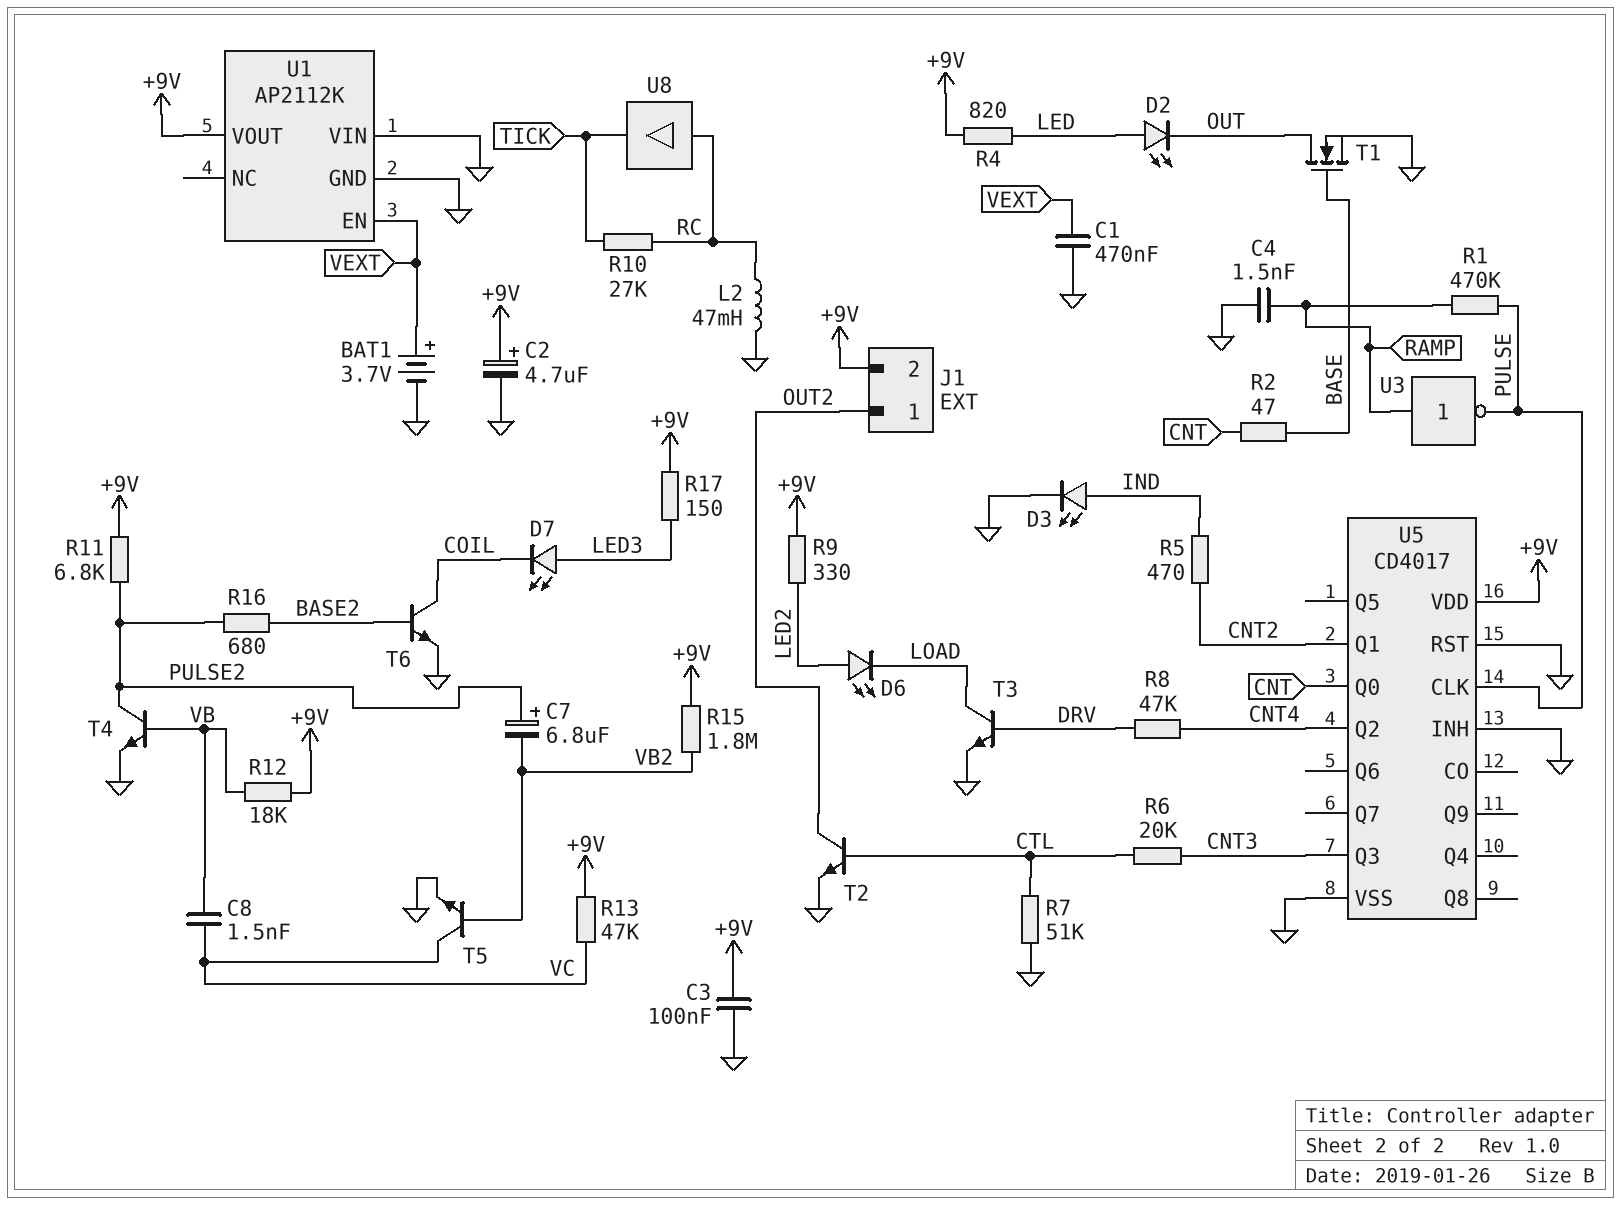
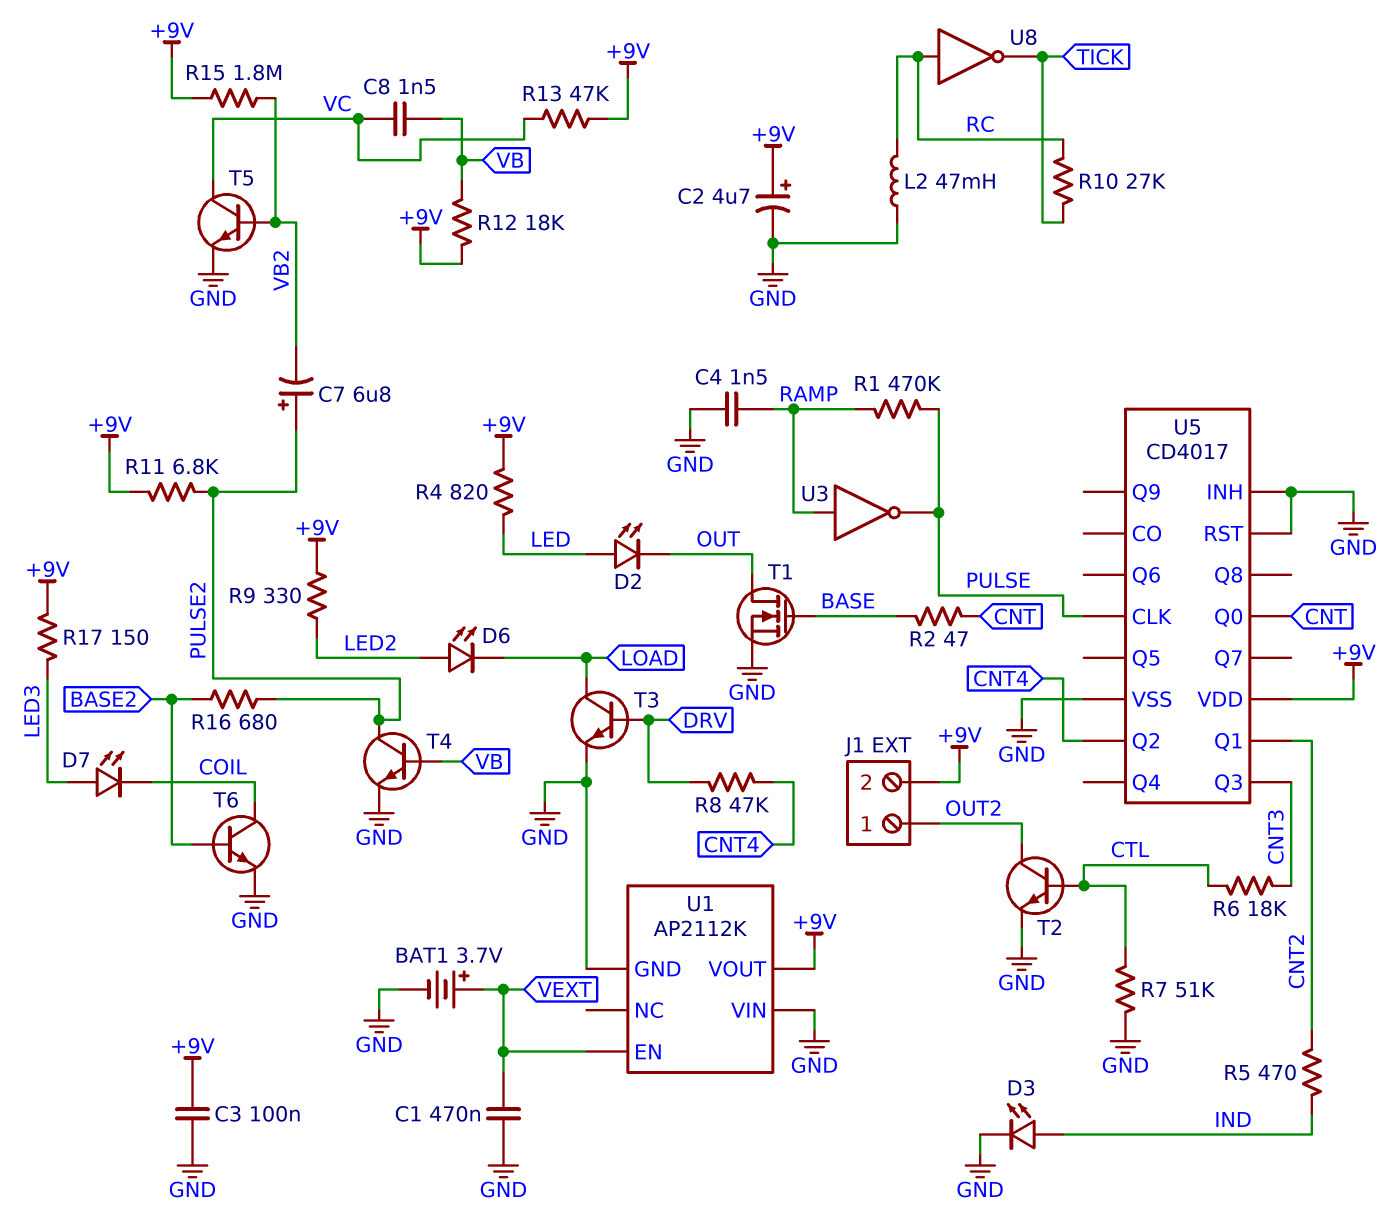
R6: 20k (CNT3, CTL) -> 18k (CNT3, CTL)
U8: buffer (in RC, out TICK) -> NOT (in RC, out TICK)

